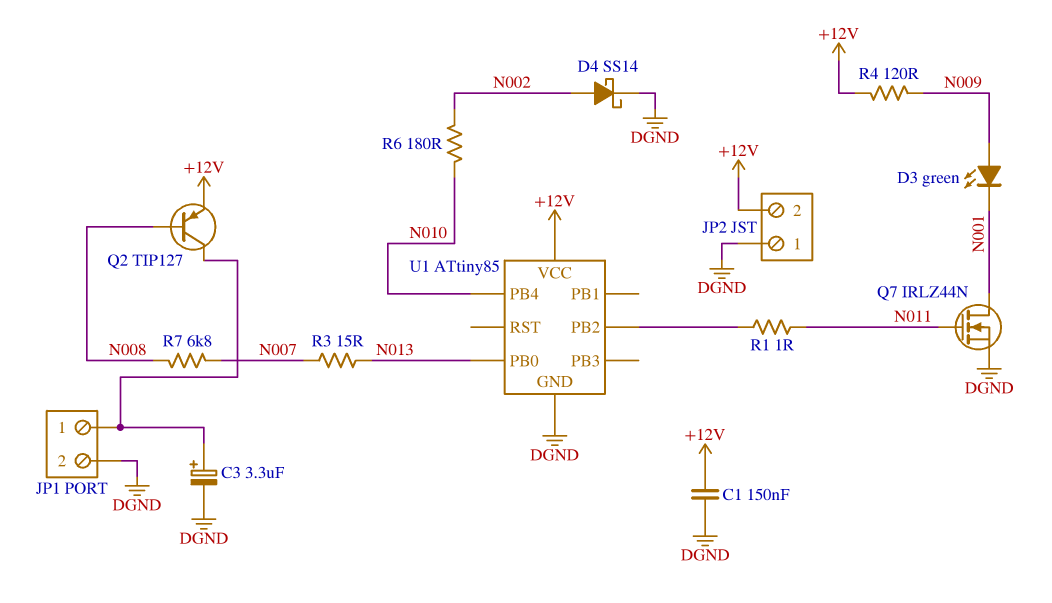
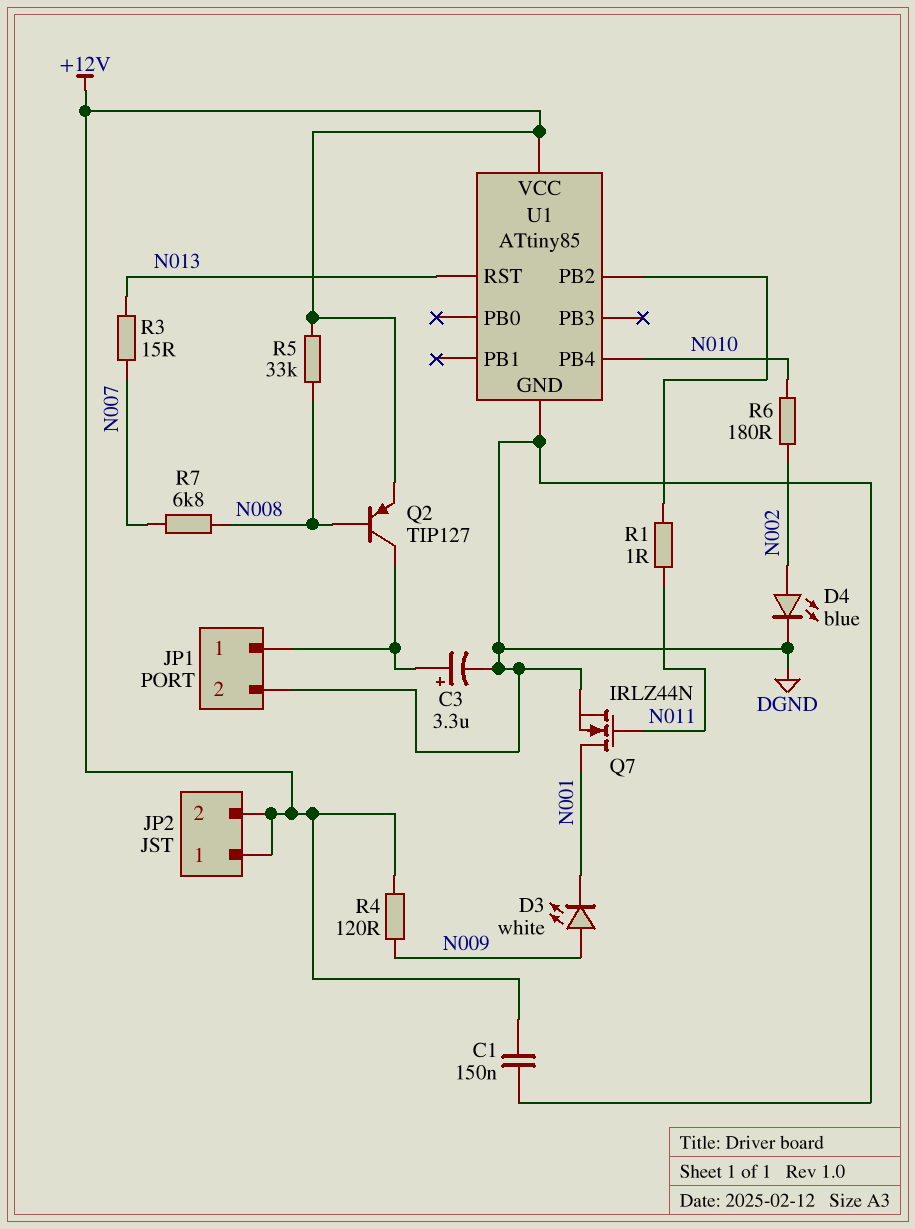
D3: LED green (A N009, K N001) -> LED white (A N009, K N001)
D4: schottky SS14 (A N002, K DGND) -> LED blue (A N002, K DGND)
JP2 pin 1: DGND -> +12V
R5: none -> 33k (+12V, N008)
U1 pin PB0: N013 -> none
U1 pin RST: none -> N013

